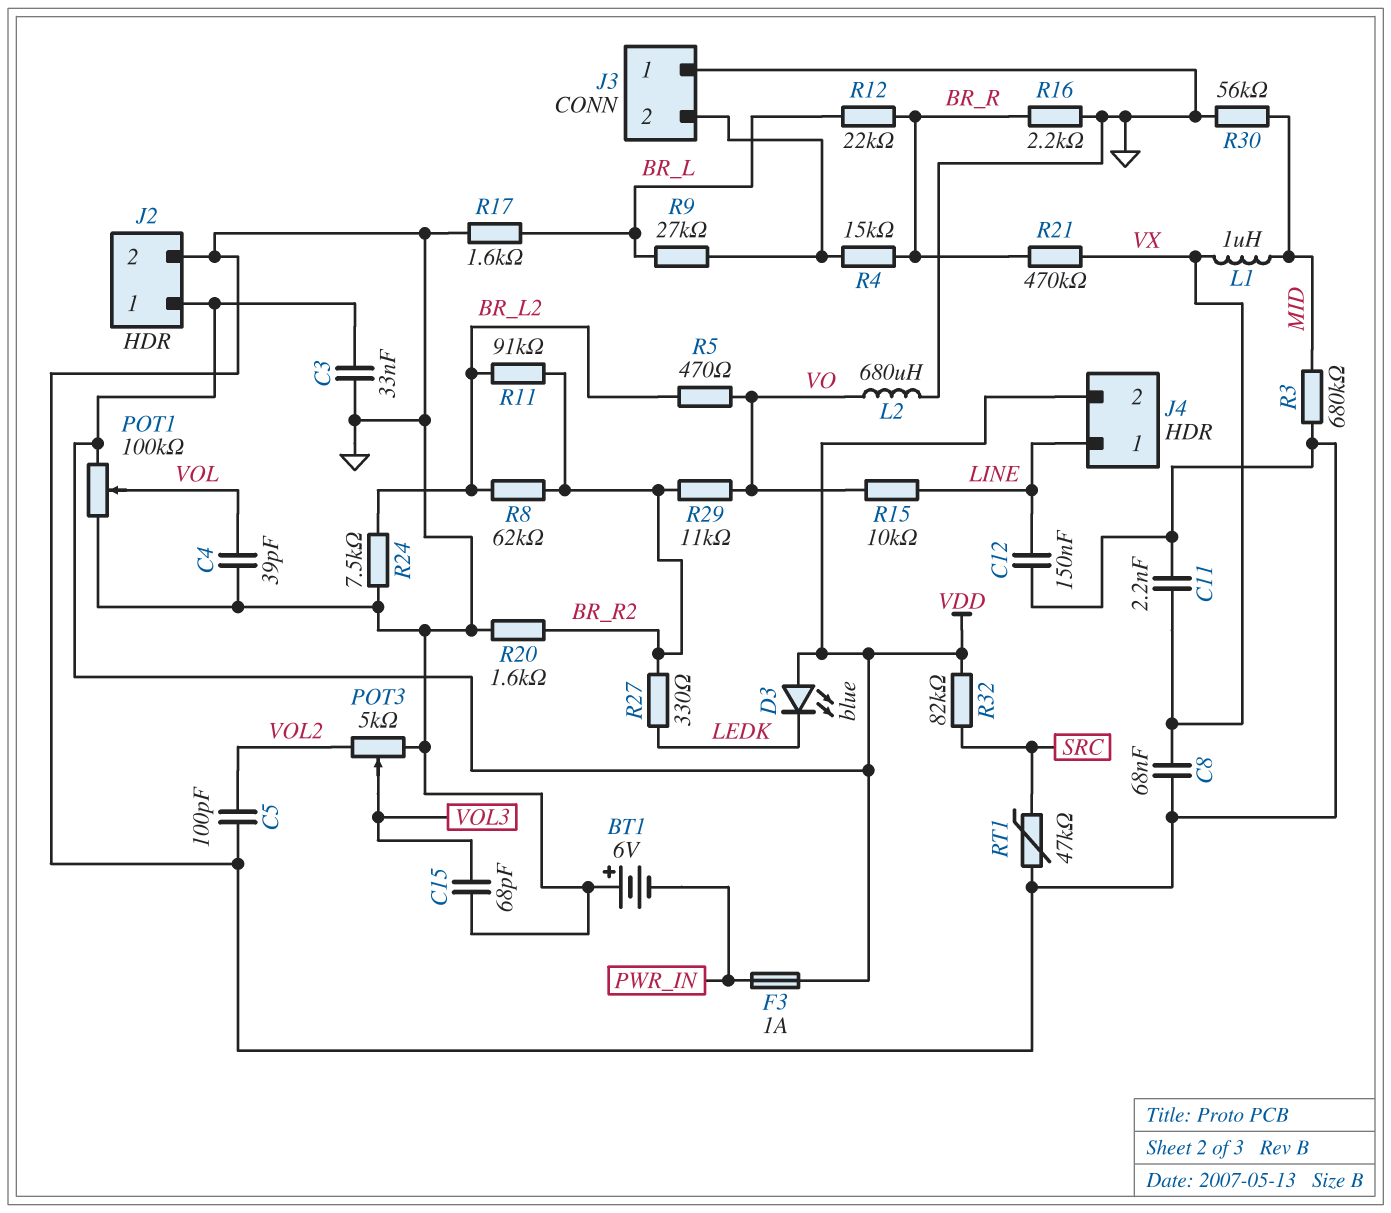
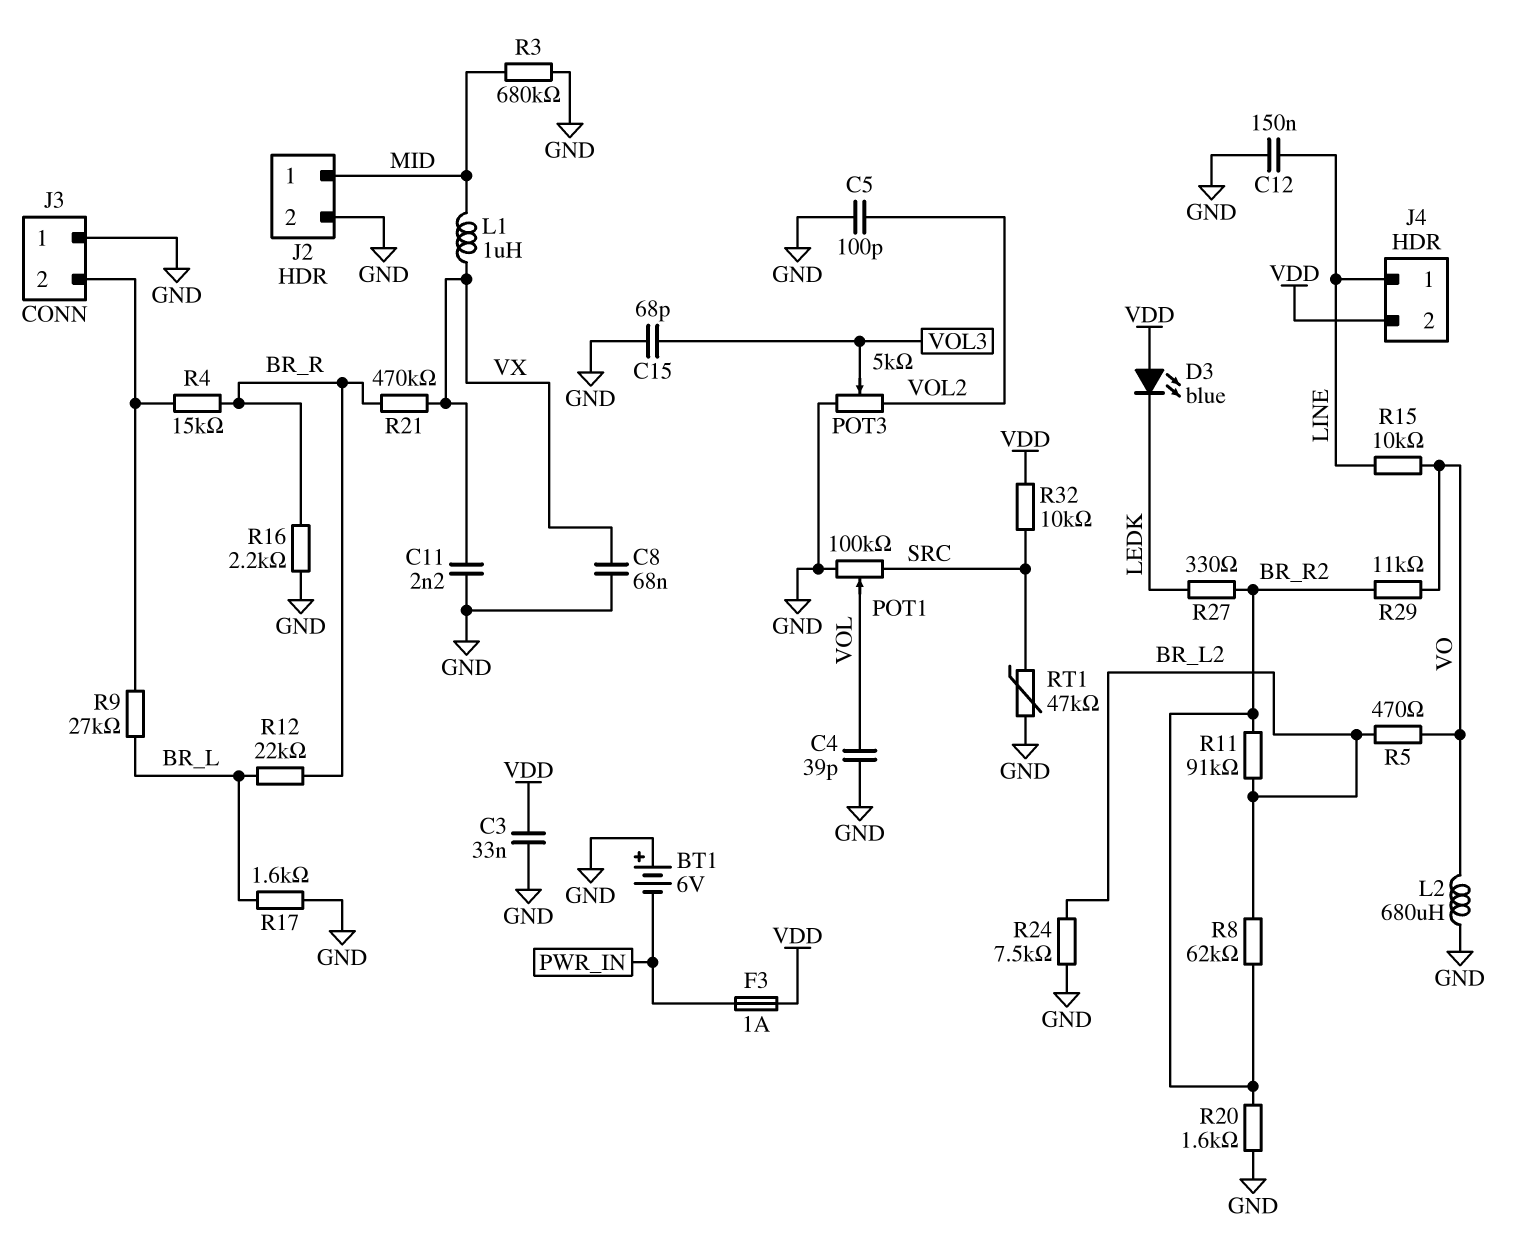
J2 pin 1: VDD -> MID
POT1: 100k (GND, VDD, wiper VOL) -> 100k (GND, SRC, wiper VOL)
R30: 56k (GND, MID) -> none
R32: 82k (SRC, VDD) -> 10k (SRC, VDD)

